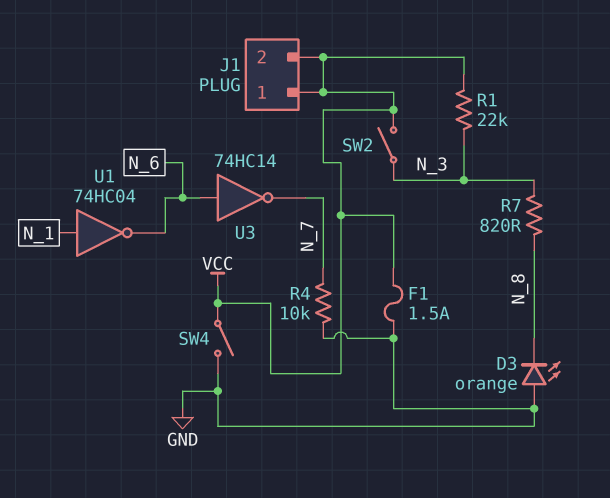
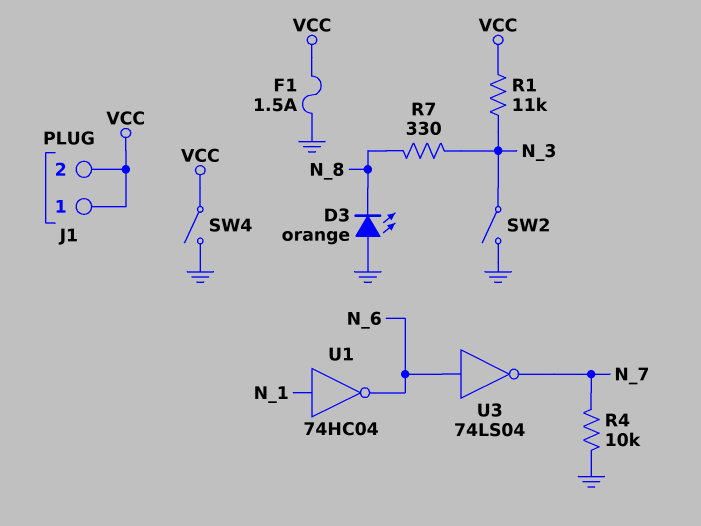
R1: 22k (N_3, VCC) -> 11k (N_3, VCC)
R7: 820 (N_3, N_8) -> 330 (N_3, N_8)
SW2: switch (N_3, VCC) -> switch (GND, N_3)
U3: NOT 74HC14 (in N_6, out N_7) -> NOT 74LS04 (in N_6, out N_7)

